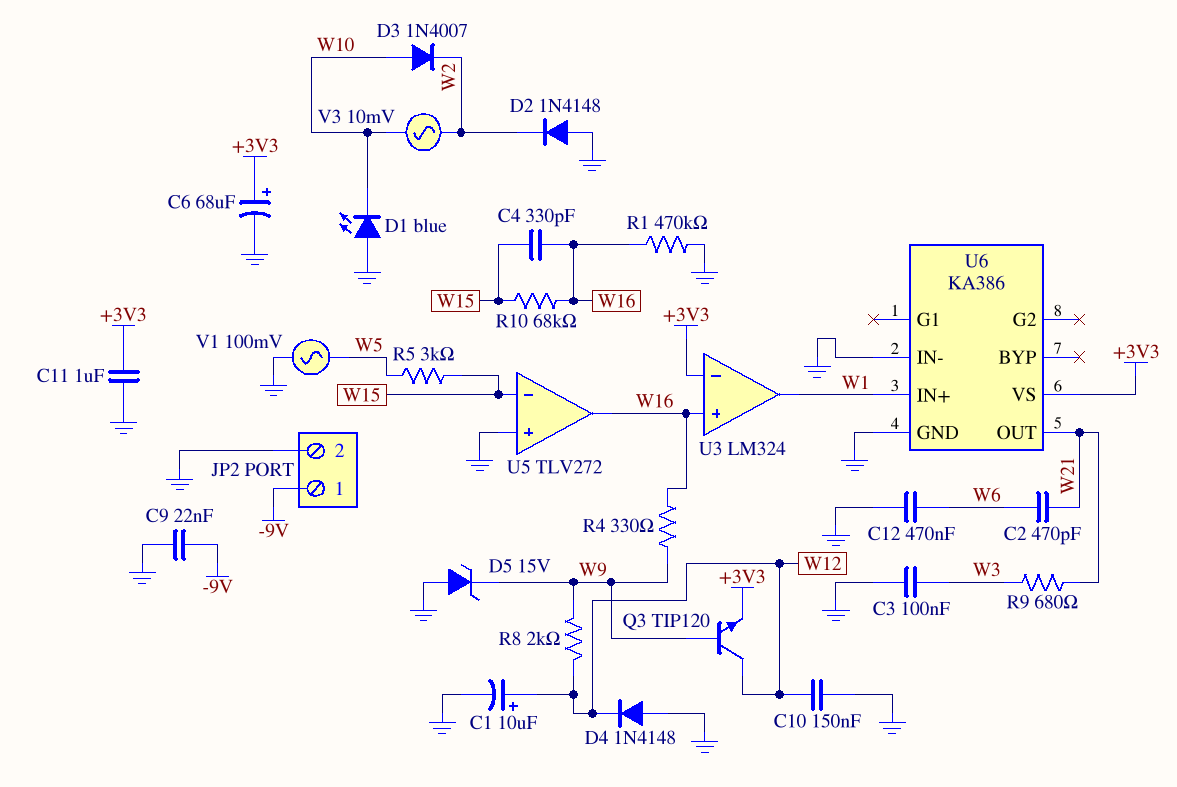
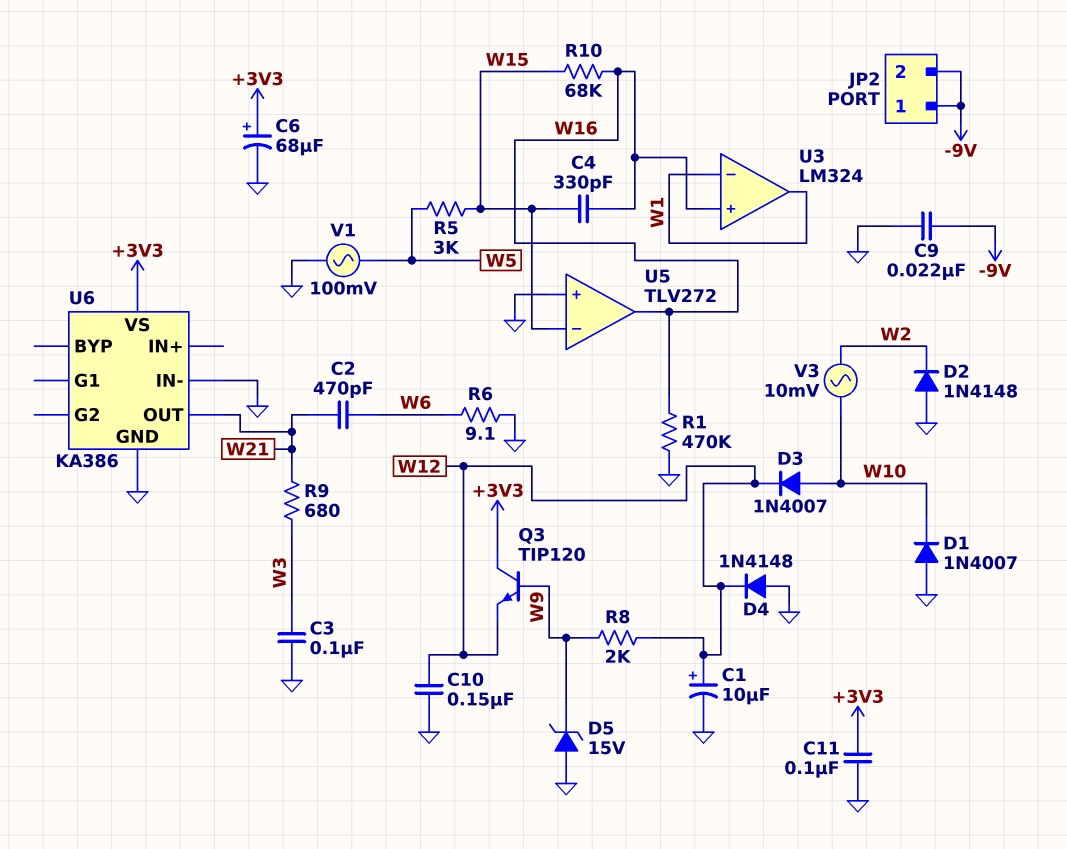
C11: 1uF (+3V3, GND) -> 100nF (+3V3, GND)
C12: 470nF (GND, W6) -> none
D1: LED blue (A GND, K W10) -> diode 1N4007 (A GND, K W10)
D3: diode 1N4007 (A W10, K W2) -> diode 1N4007 (A W10, K W12)
JP2 pin 2: GND -> -9V
Q3: NPN TIP120 (B W9, C W12, E +3V3) -> NPN TIP120 (B W9, C +3V3, E W12)
R4: 330 (W9, W16) -> none
R6: none -> 9.1 (GND, W6)
U3 pin in-: +3V3 -> W1
U6 pin IN+: W1 -> none

